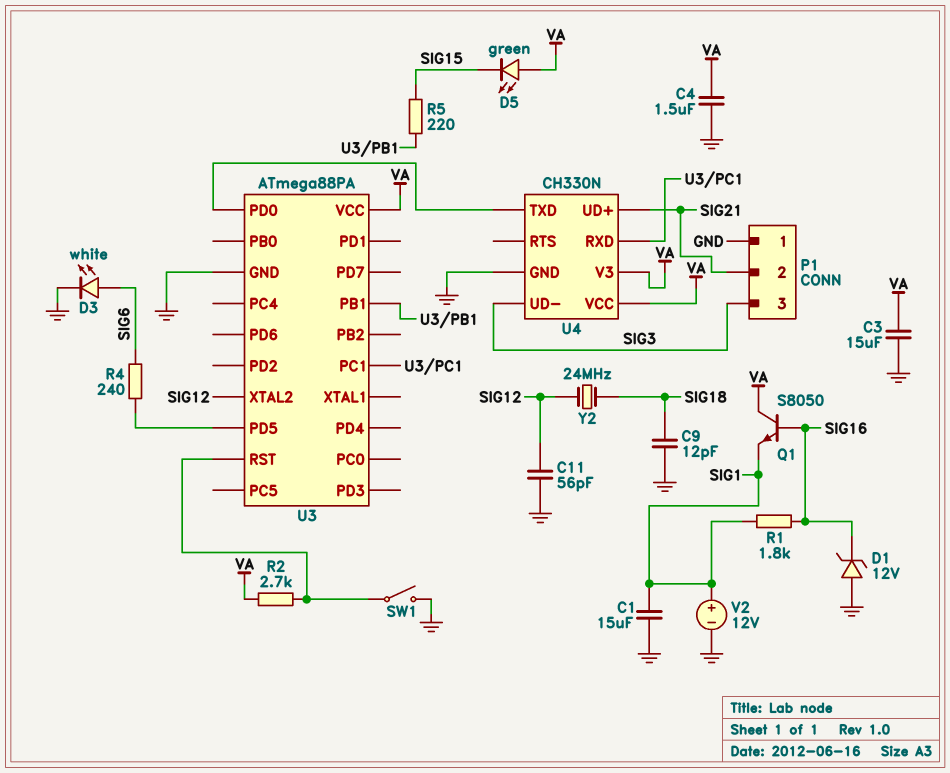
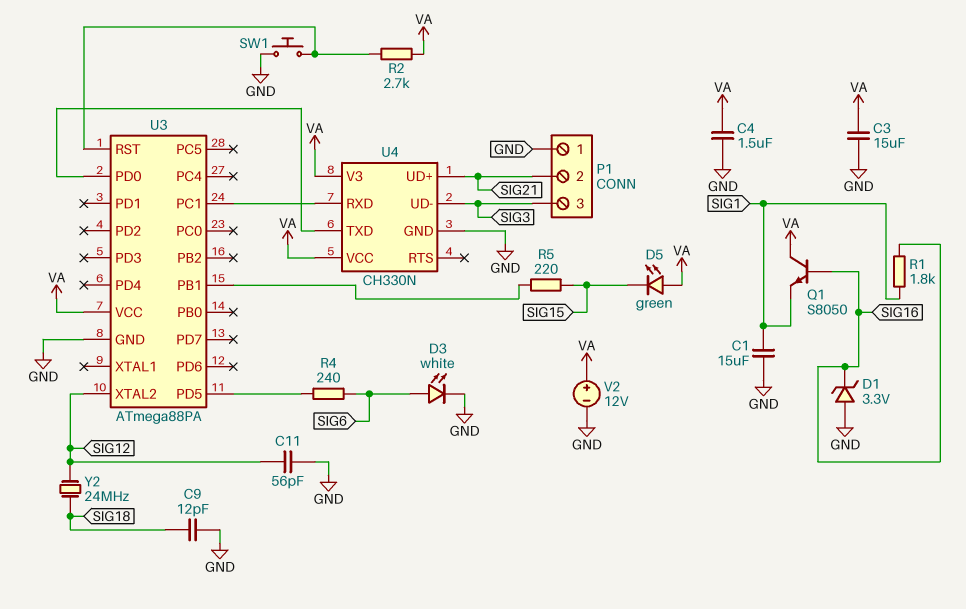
D1: zener 12V (A GND, K SIG16) -> zener 3.3V (A GND, K SIG16)
SW1: switch (GND, U3/RST) -> button (GND, U3/RST)
V2: 12V (plus SIG1, minus GND) -> 12V (plus VA, minus GND)

